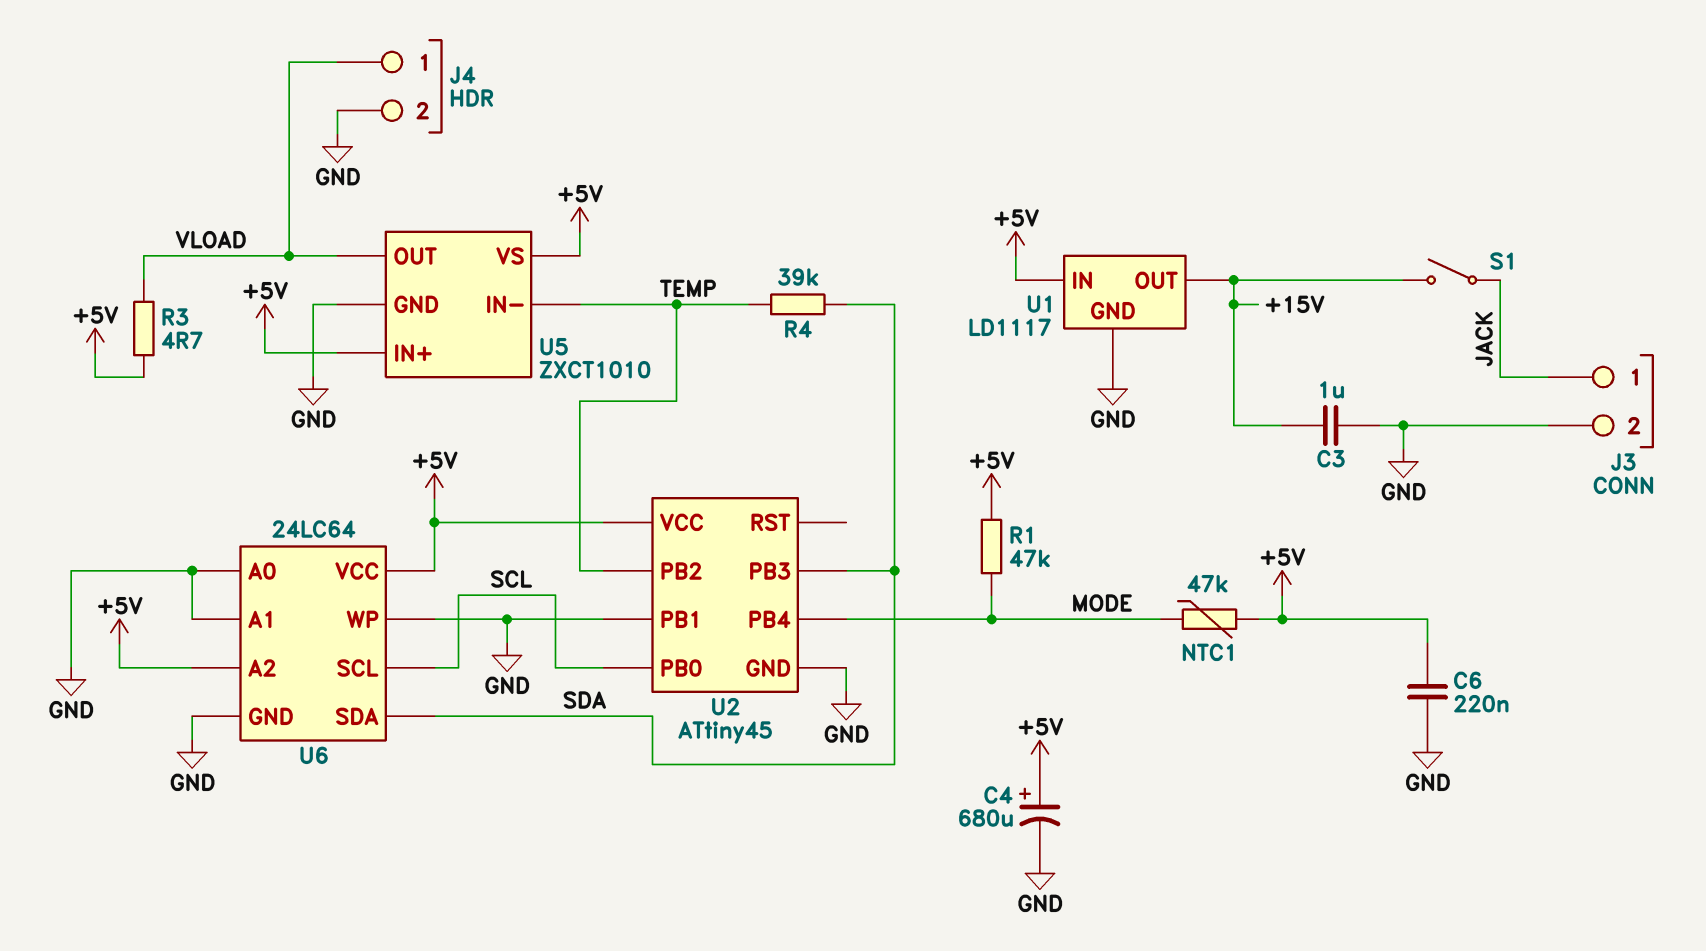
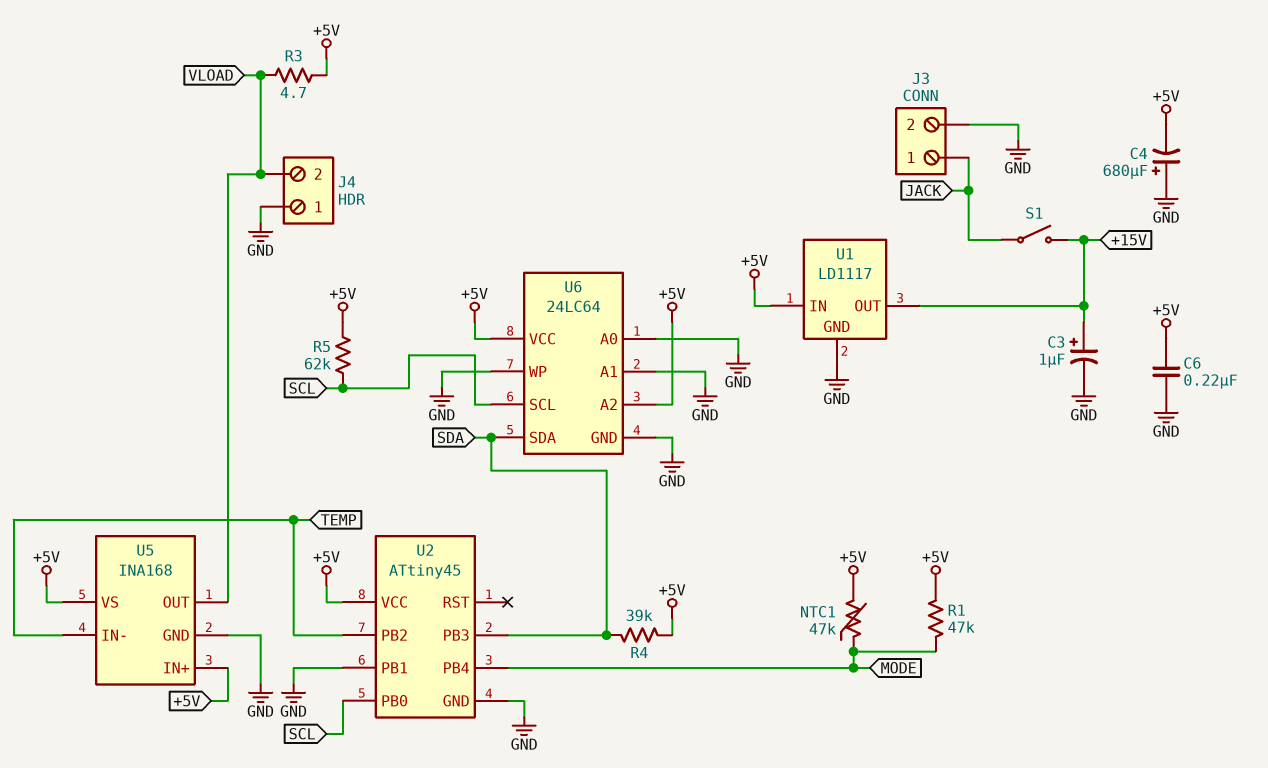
C3: 1uF (+15V, GND) -> 1uF (plus +15V, minus GND)
C4: 680uF (plus +5V, minus GND) -> 680uF (plus GND, minus +5V)
J4 pin 1: VLOAD -> GND
J4 pin 2: GND -> VLOAD
R4: 39k (SDA, TEMP) -> 39k (+5V, SDA)
R5: none -> 62k (+5V, SCL)
U5: ZXCT1010 -> INA168

